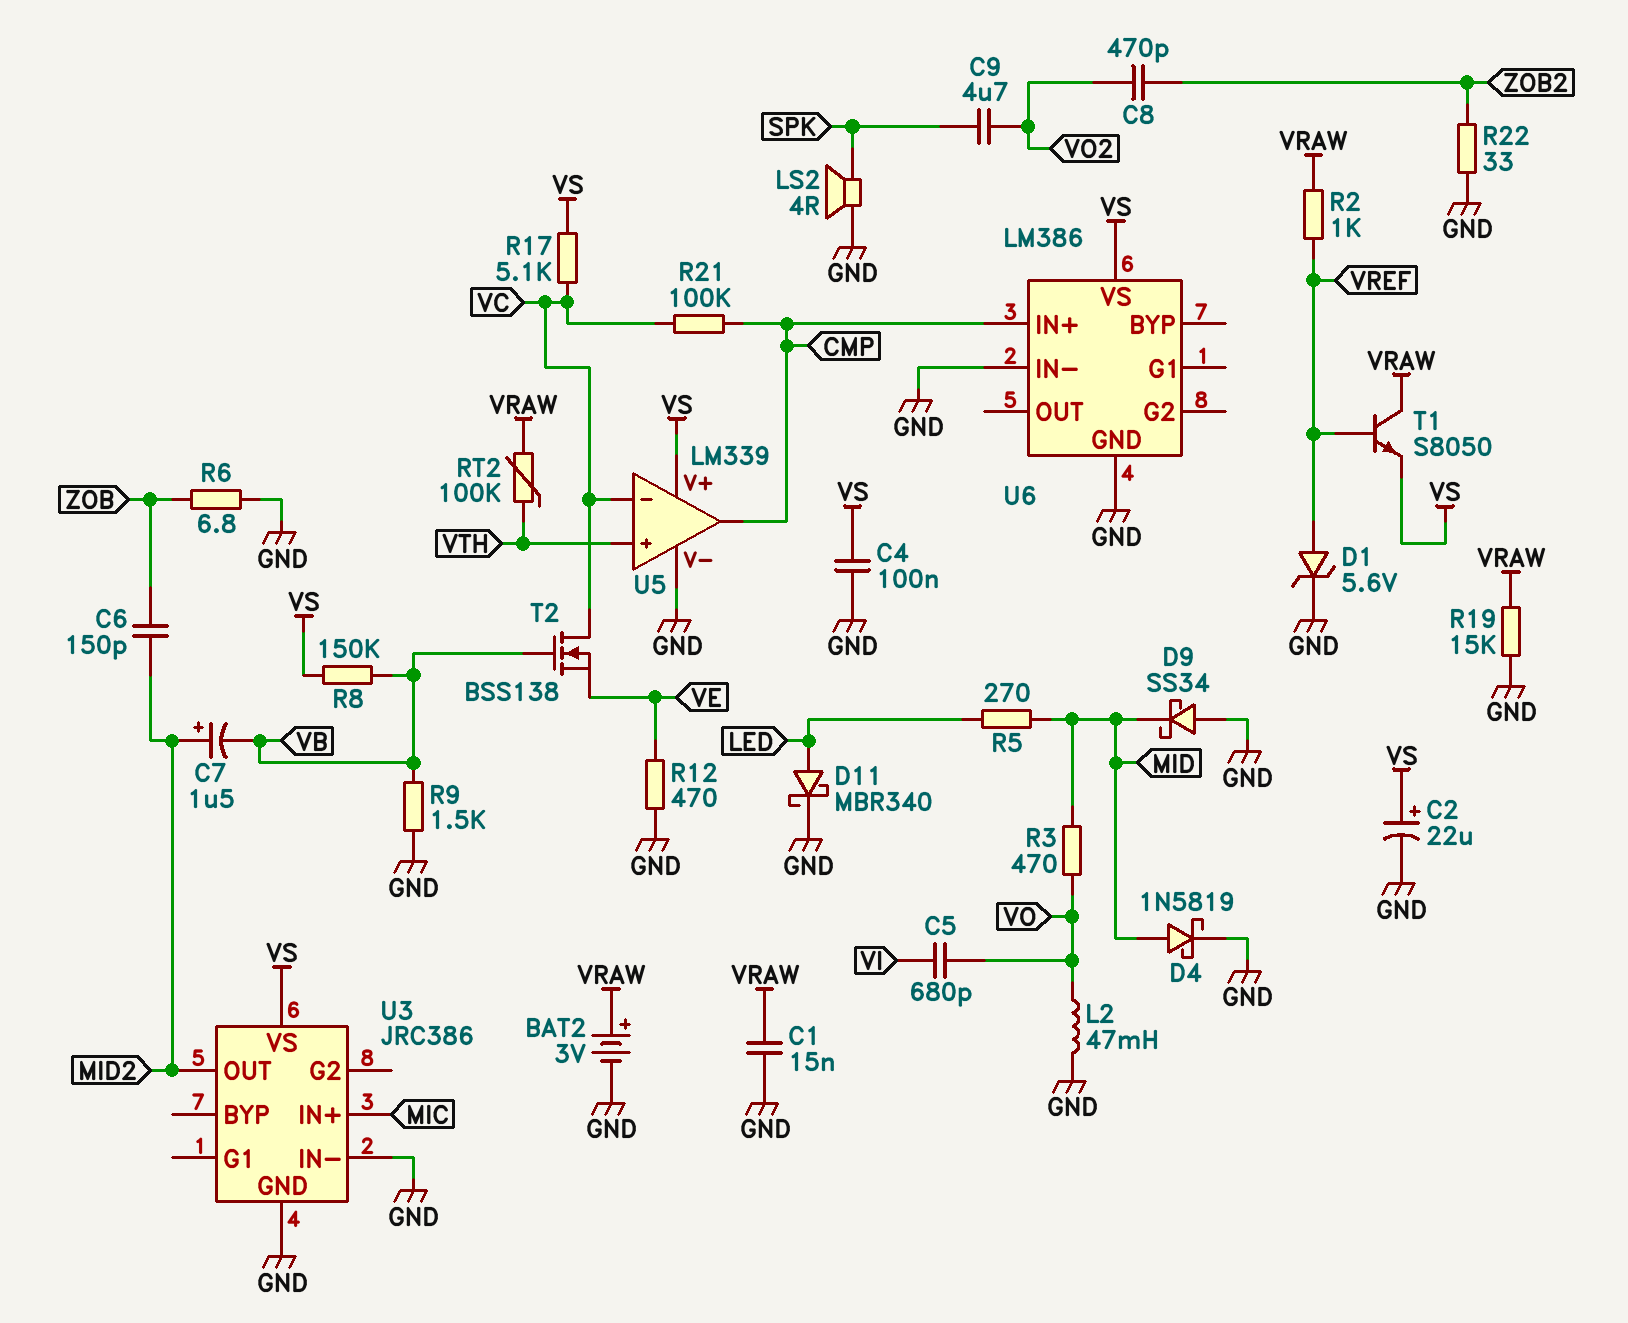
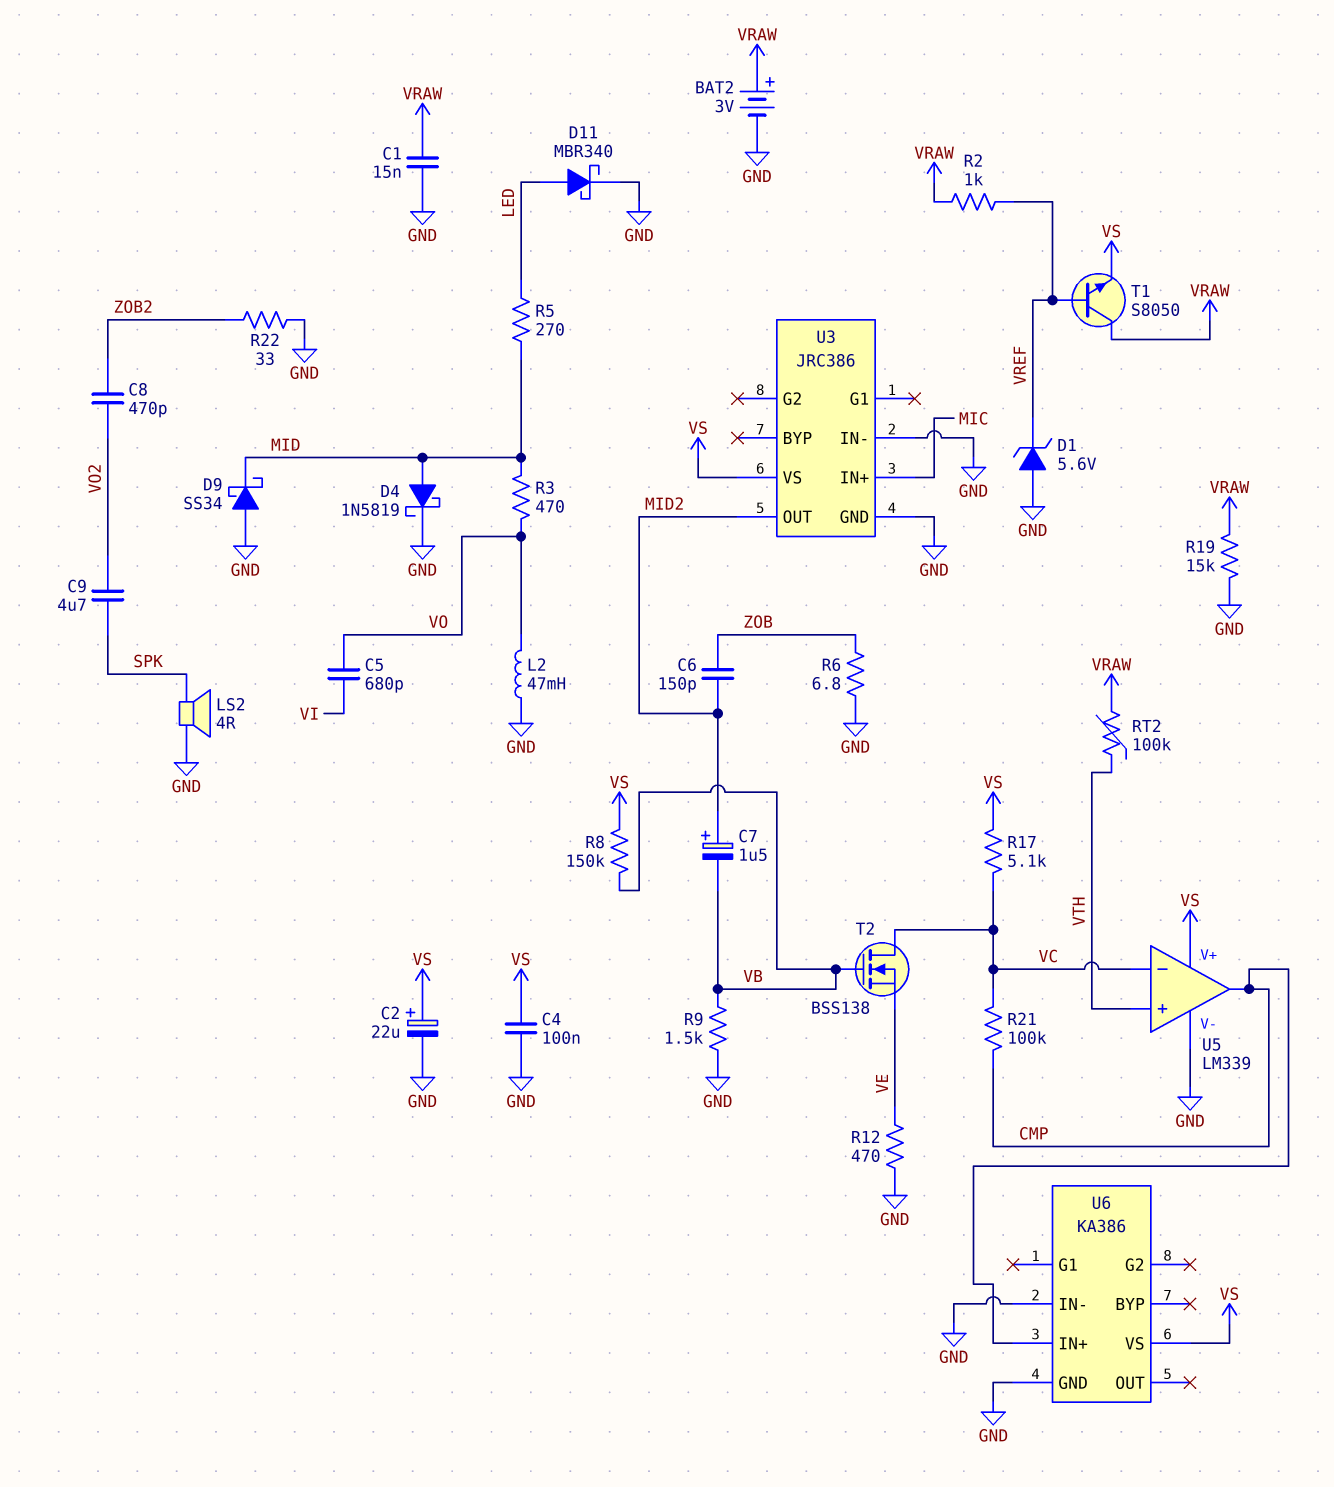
D1: zener 5.6V (A VREF, K GND) -> zener 5.6V (A GND, K VREF)
U6: LM386 -> KA386

